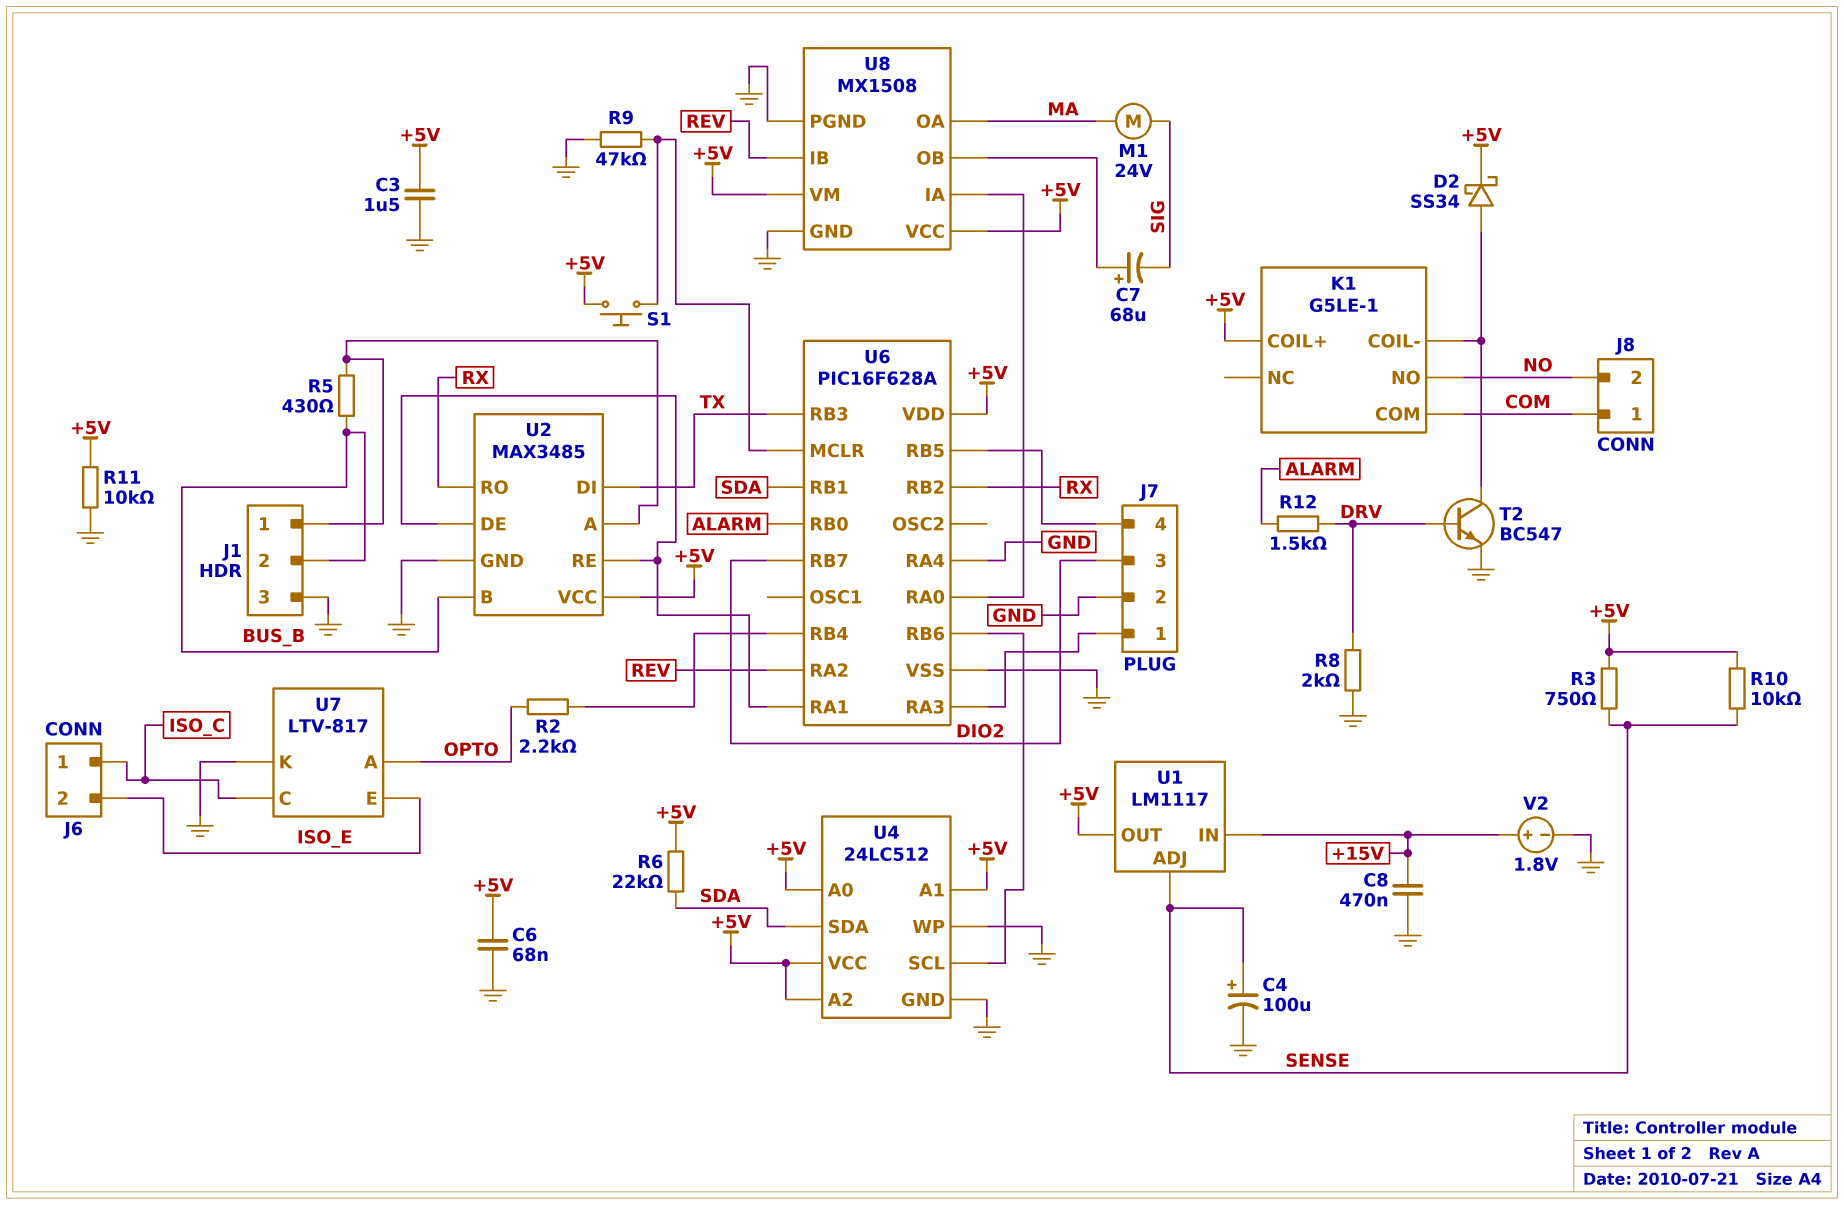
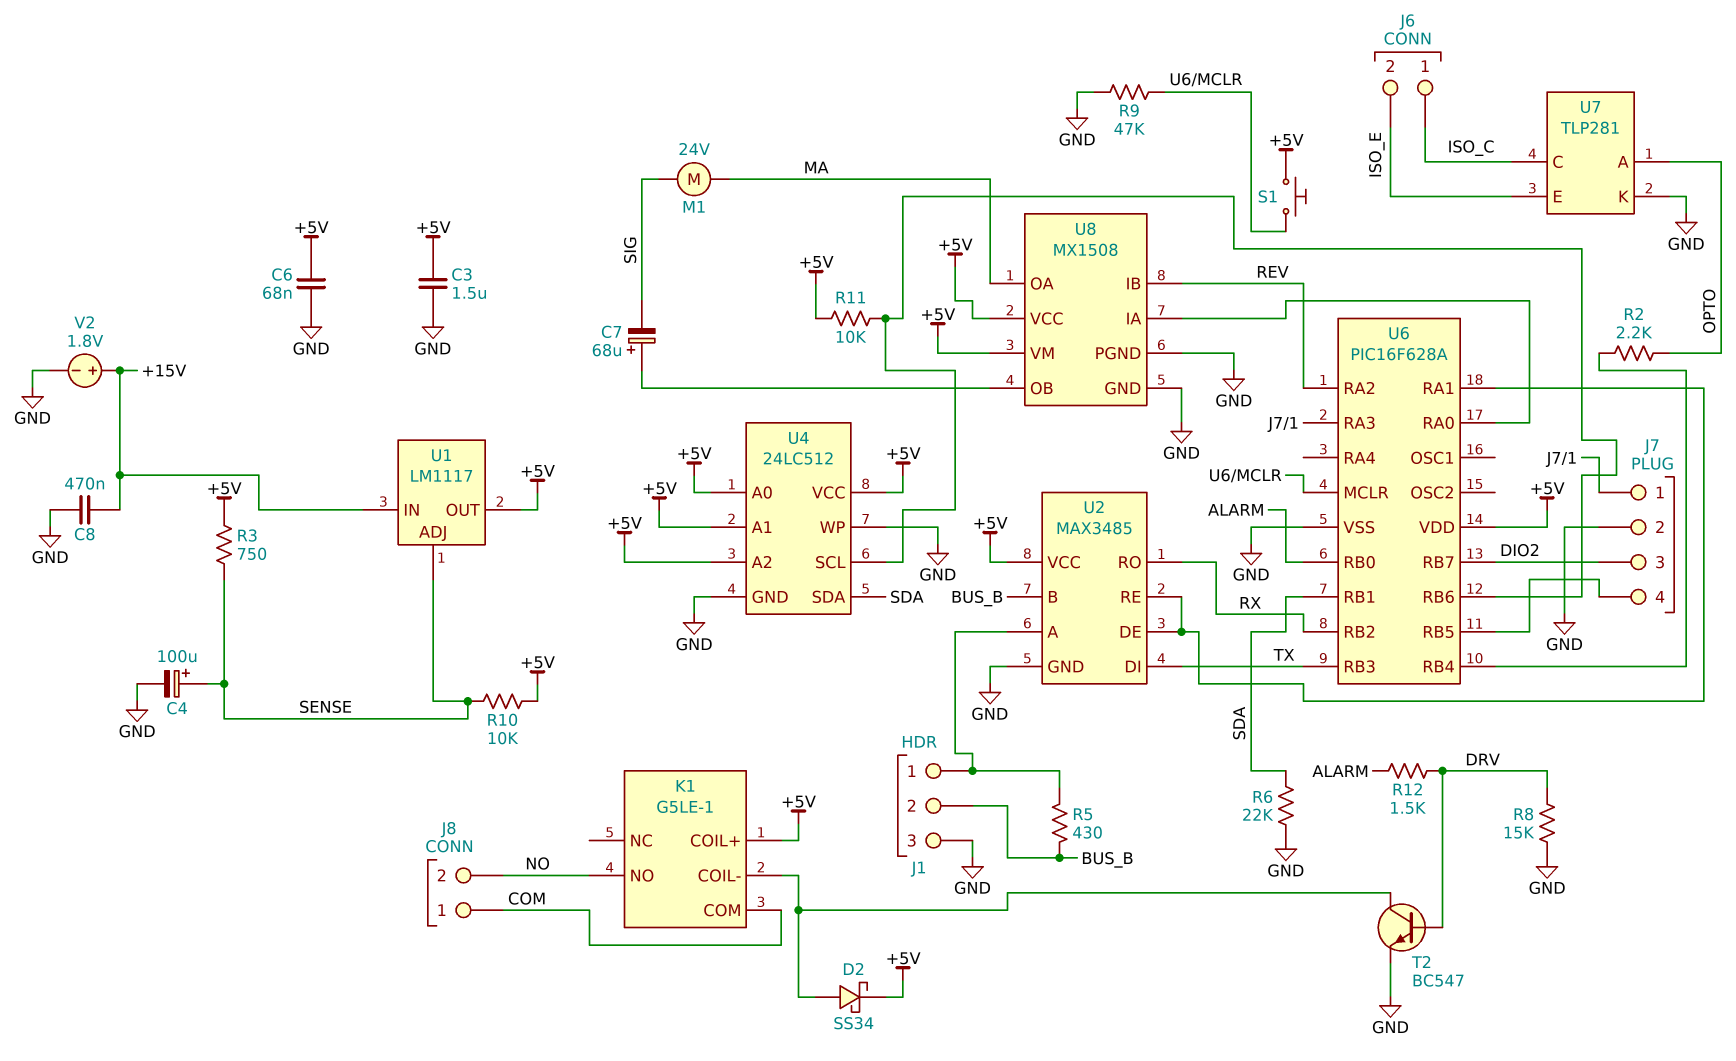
R6: 22k (+5V, SDA) -> 22k (GND, SDA)
R8: 2k (DRV, GND) -> 15k (DRV, GND)
R11: 10k (+5V, GND) -> 10k (+5V, U4/SCL)
U6 pin RA4: GND -> none
U7: LTV-817 -> TLP281

